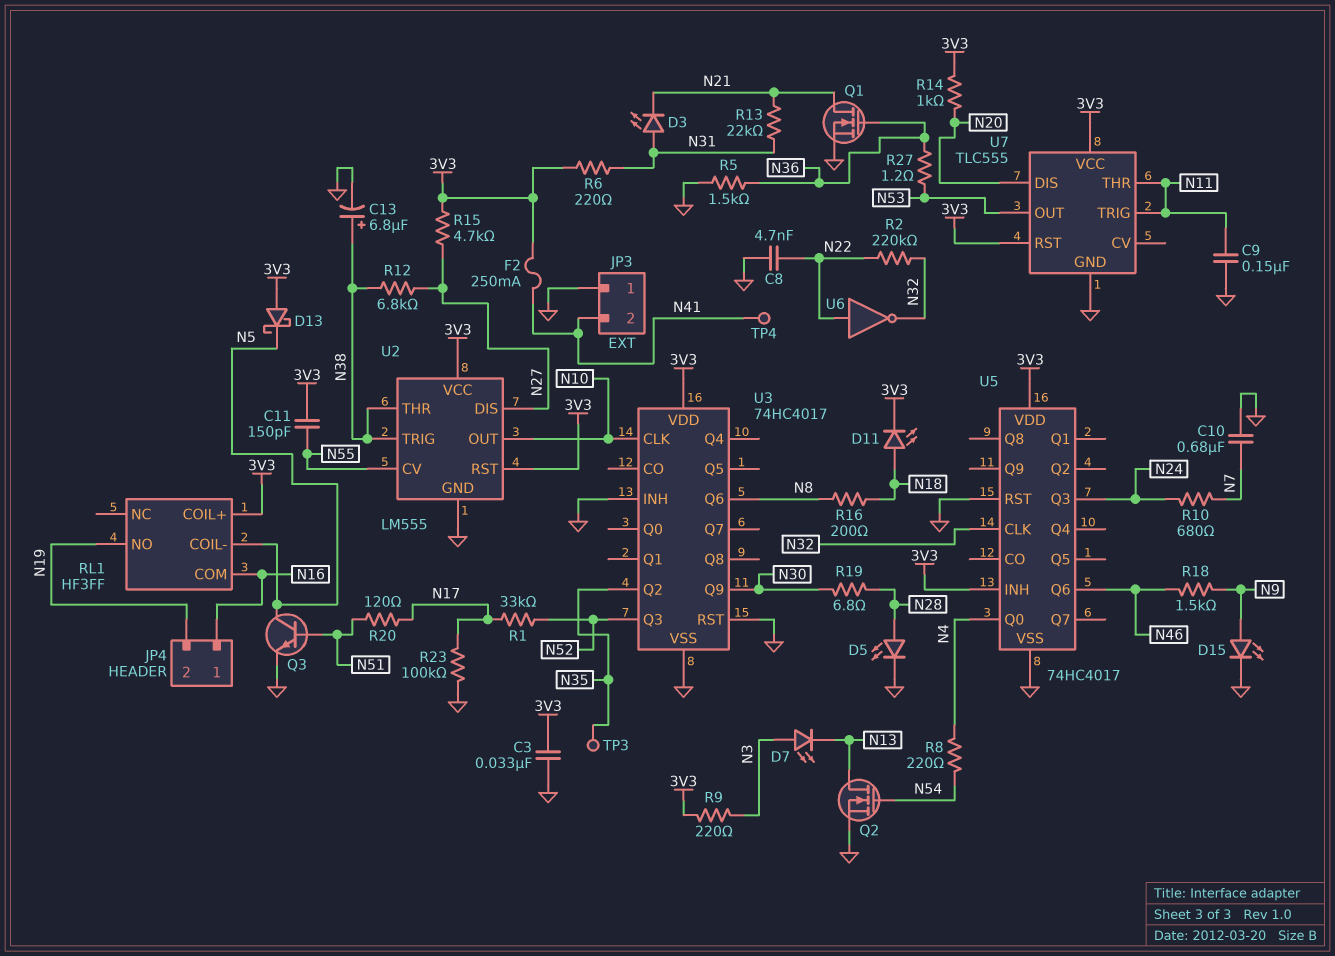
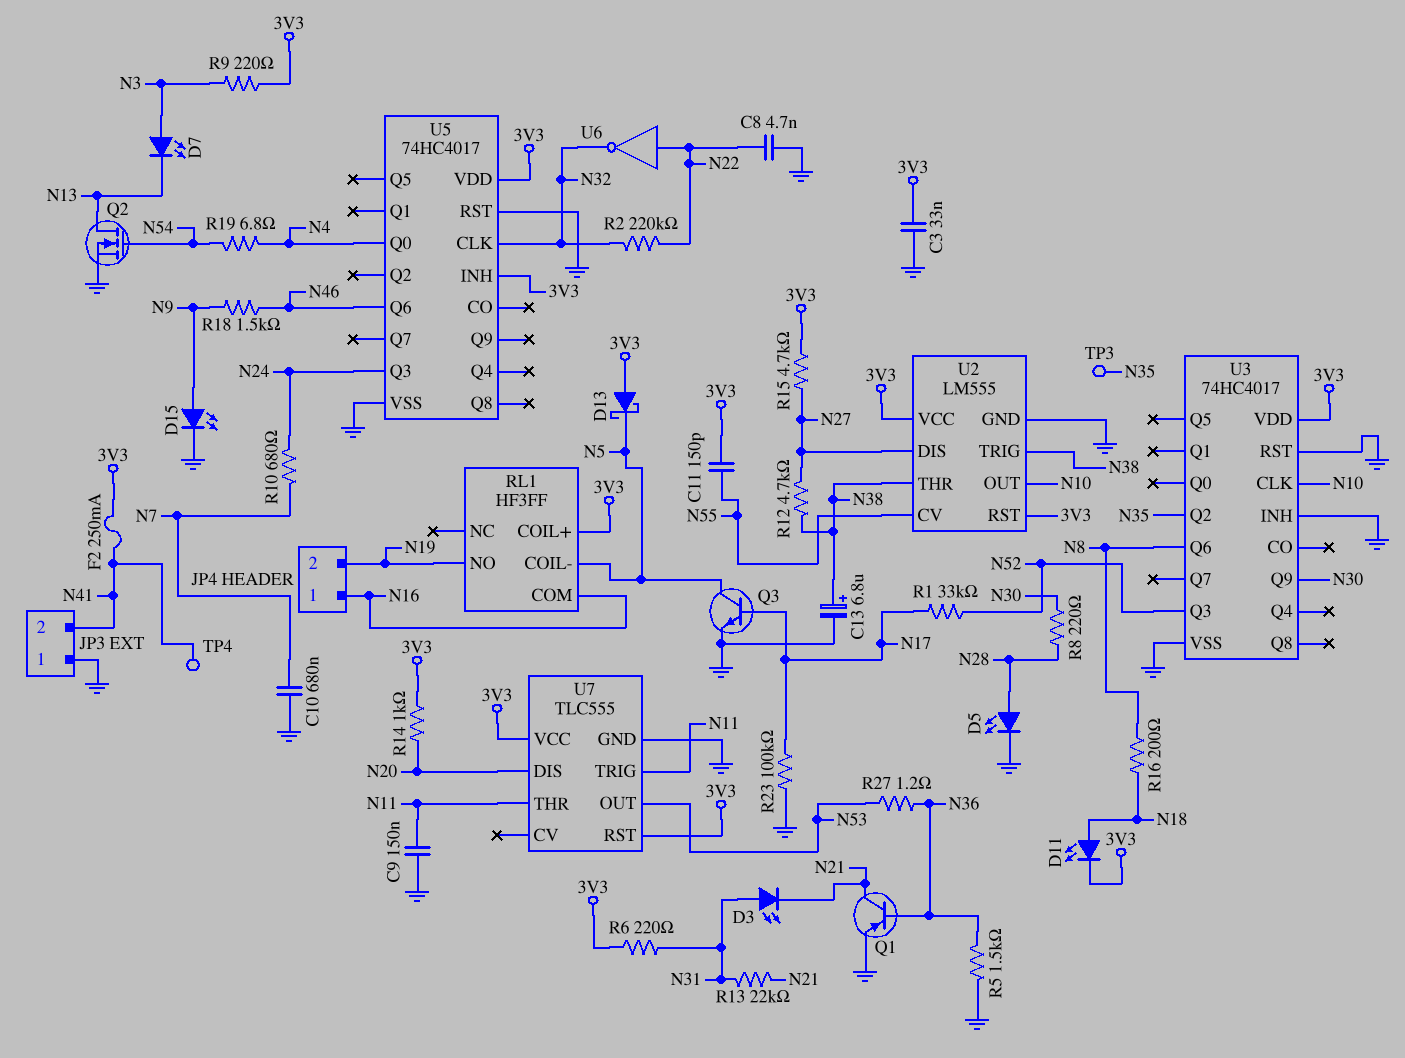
Q1: NMOS (G N36, D N21, S GND) -> PNP (B N36, C N21, E GND)
Q3: NPN (B N51, C N5, E GND) -> NPN (B N17, C N5, E GND)
R8: 220 (N4, N54) -> 220 (N28, N30)
R12: 6.8k (N27, N38) -> 4.7k (N27, N38)
R19: 6.8 (N28, N30) -> 6.8 (N4, N54)
R20: 120 (N17, N51) -> none

